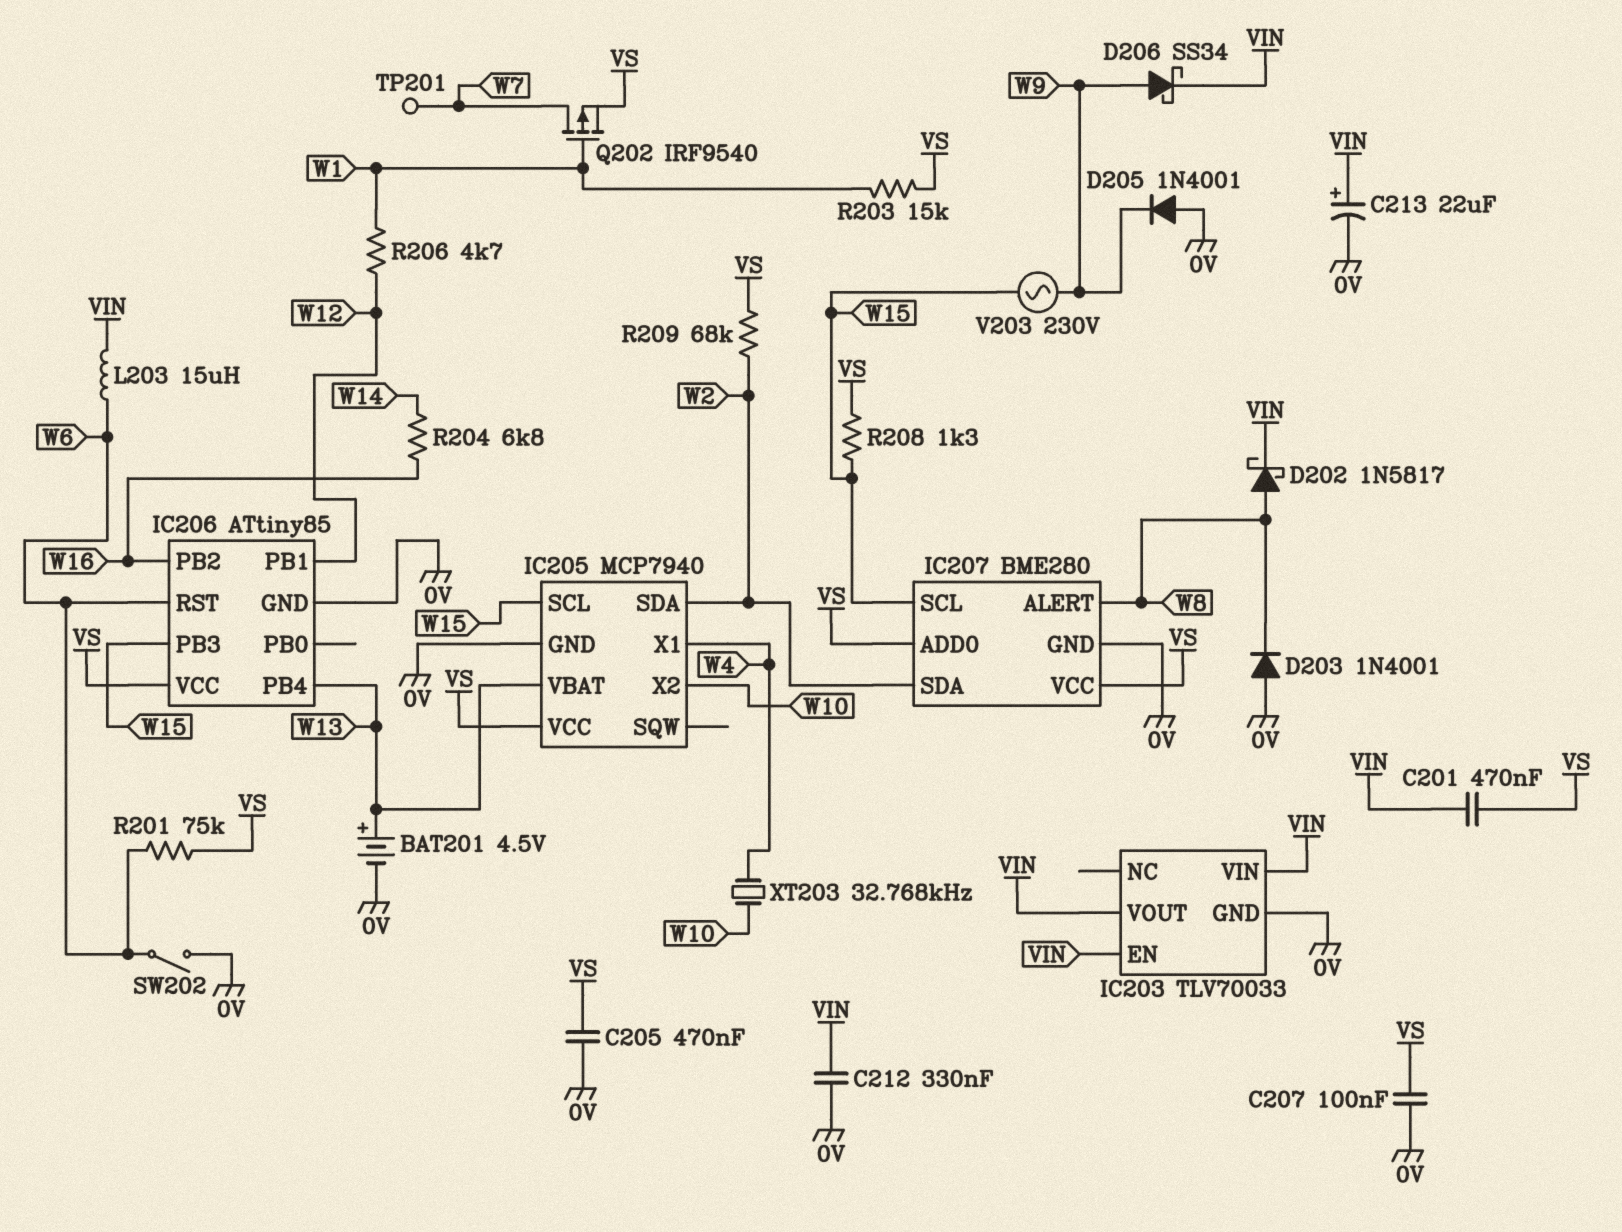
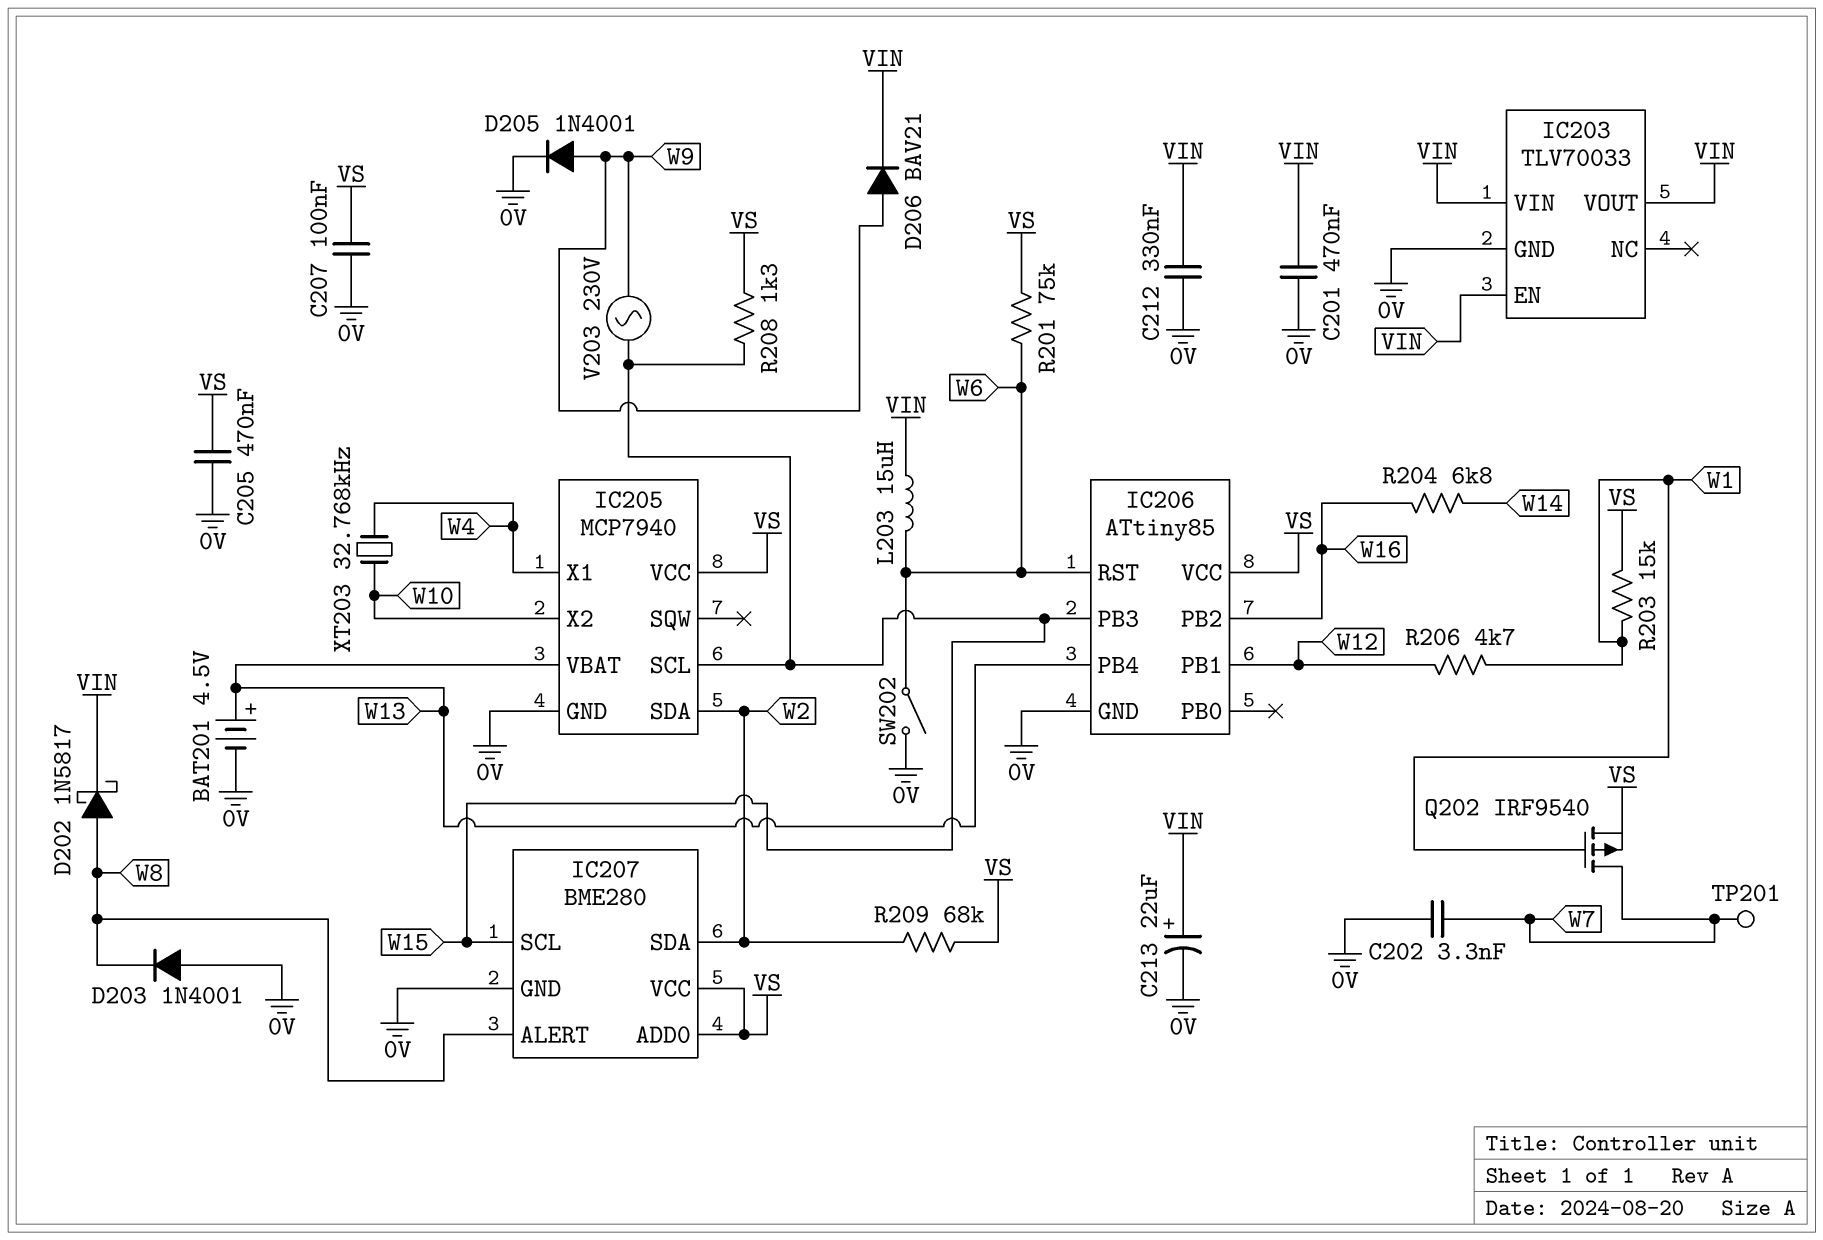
C201: 470nF (VIN, VS) -> 470nF (0V, VIN)
C202: none -> 3.3nF (0V, W7)
D205: diode 1N4001 (A 0V, K W9) -> diode 1N4001 (A W9, K 0V)
D206: schottky SS34 (A W9, K VIN) -> diode BAV21 (A W9, K VIN)

